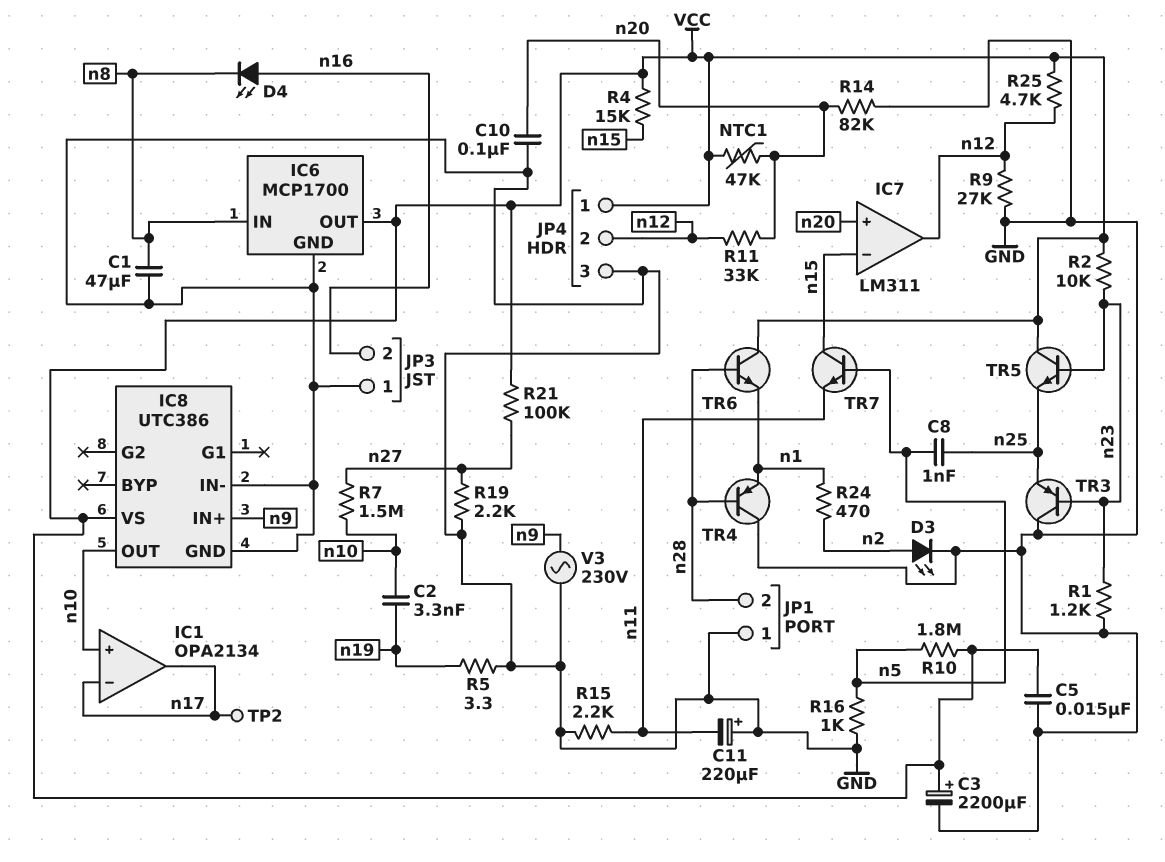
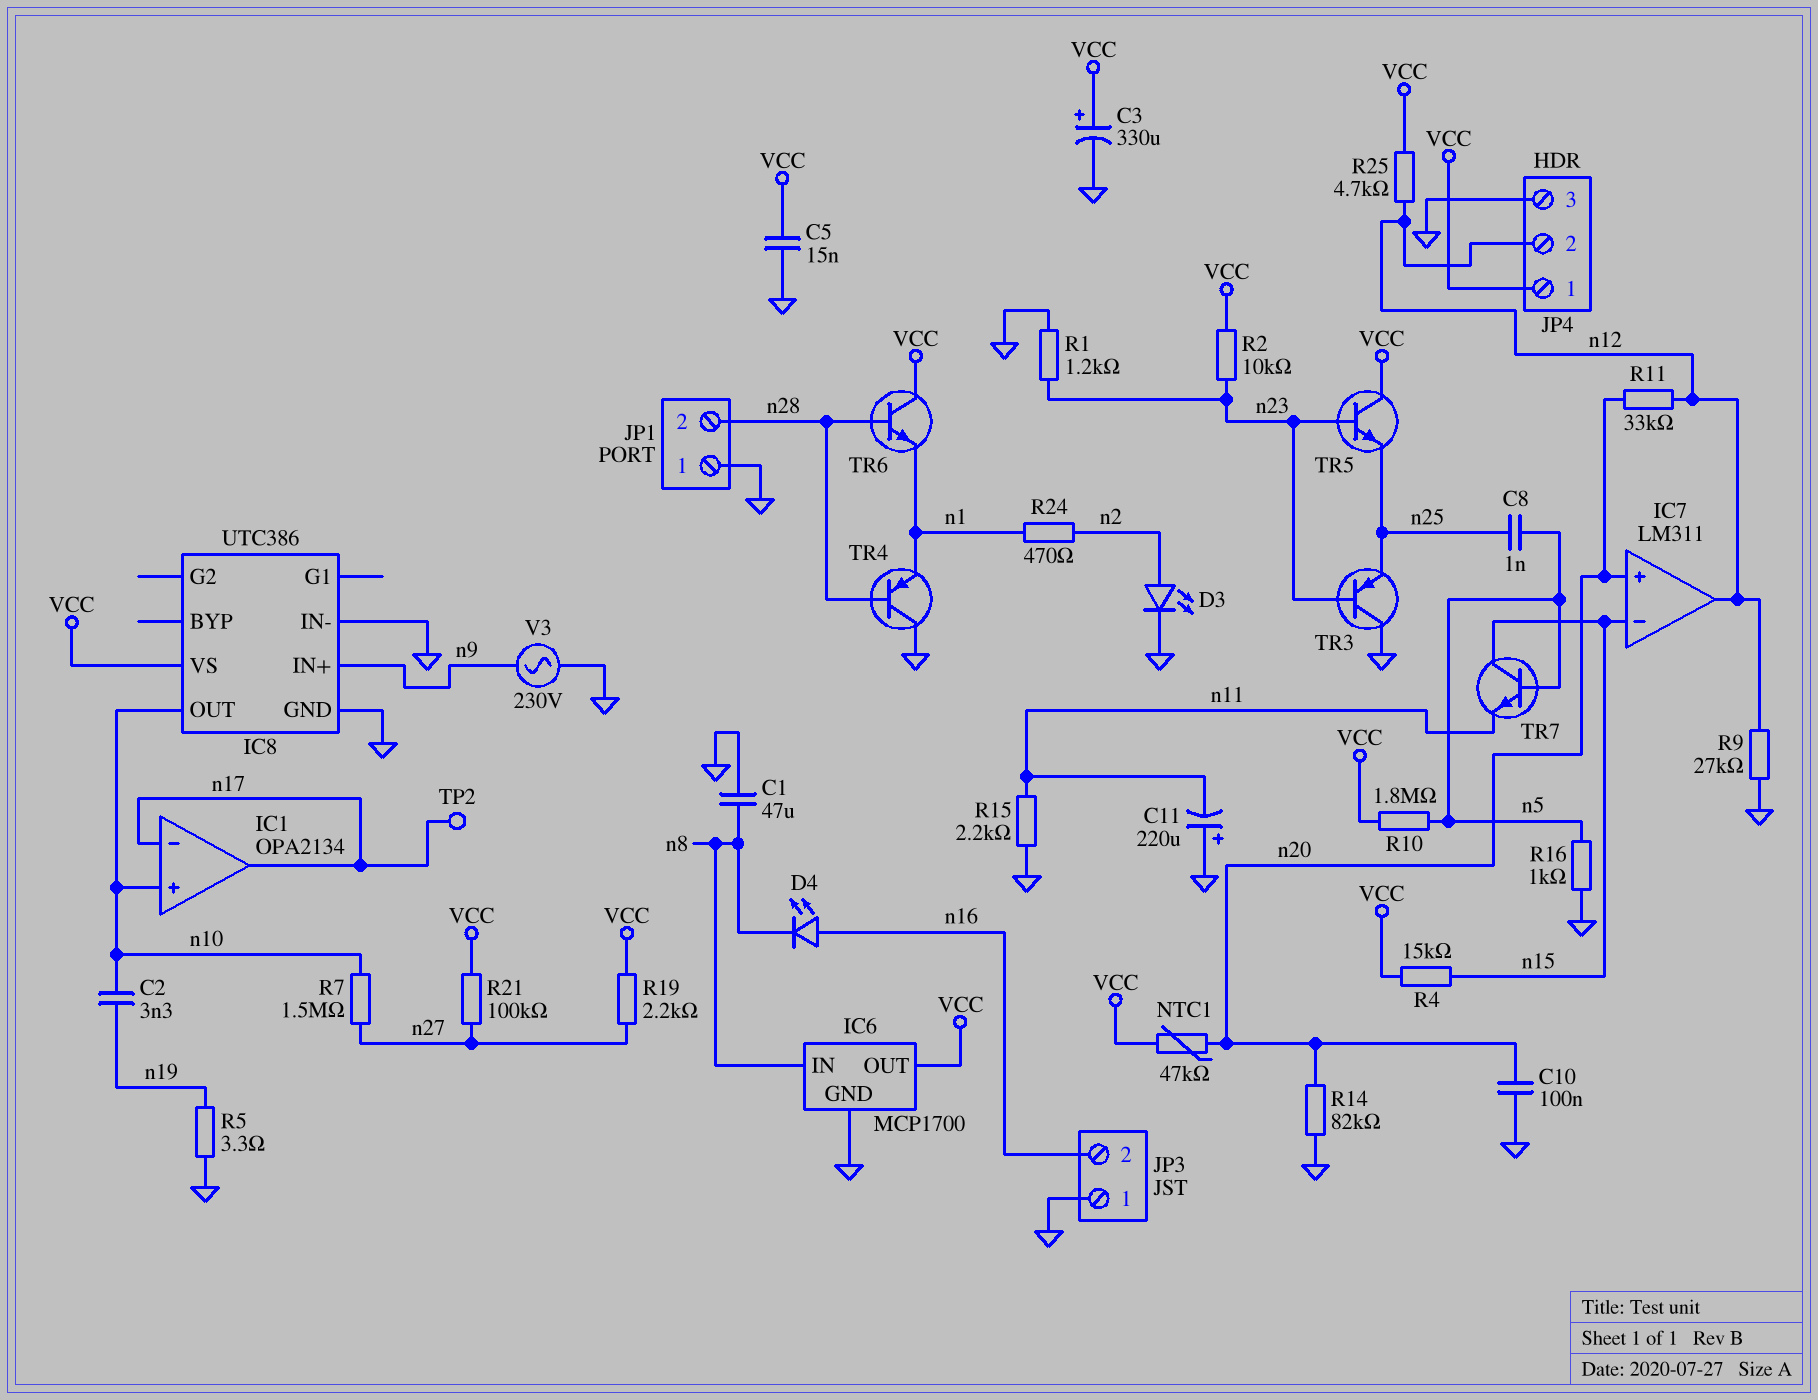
C3: 2200uF (plus VCC, minus GND) -> 330uF (plus VCC, minus GND)
R19: 2.2k (GND, n27) -> 2.2k (VCC, n27)

